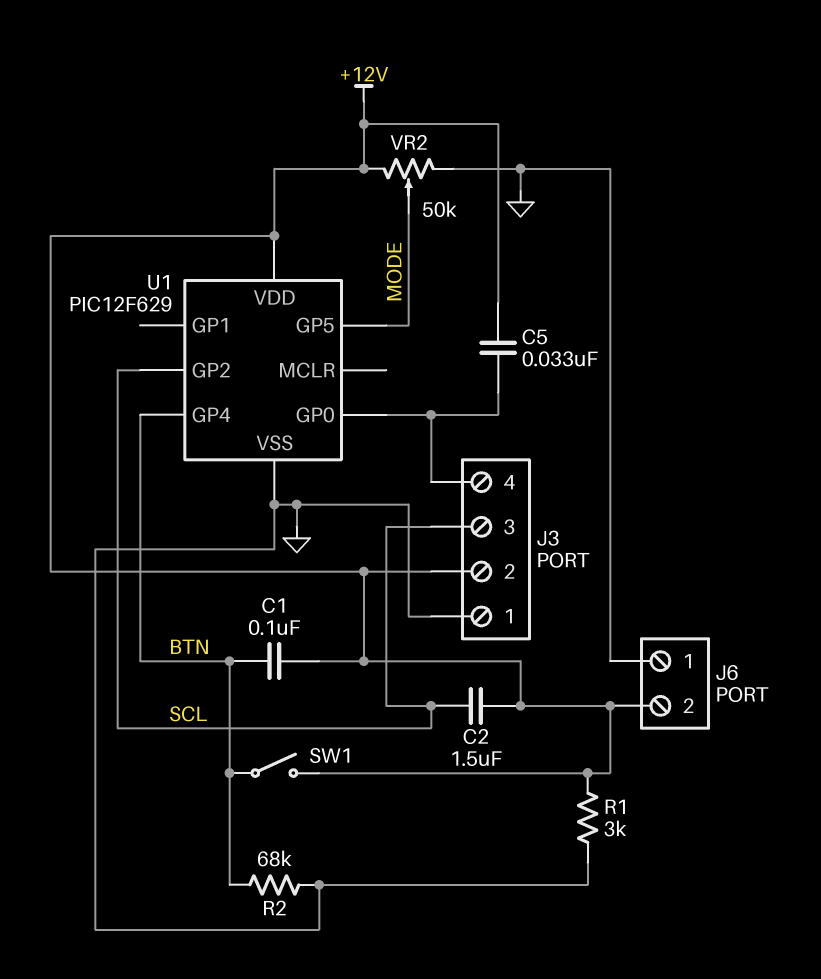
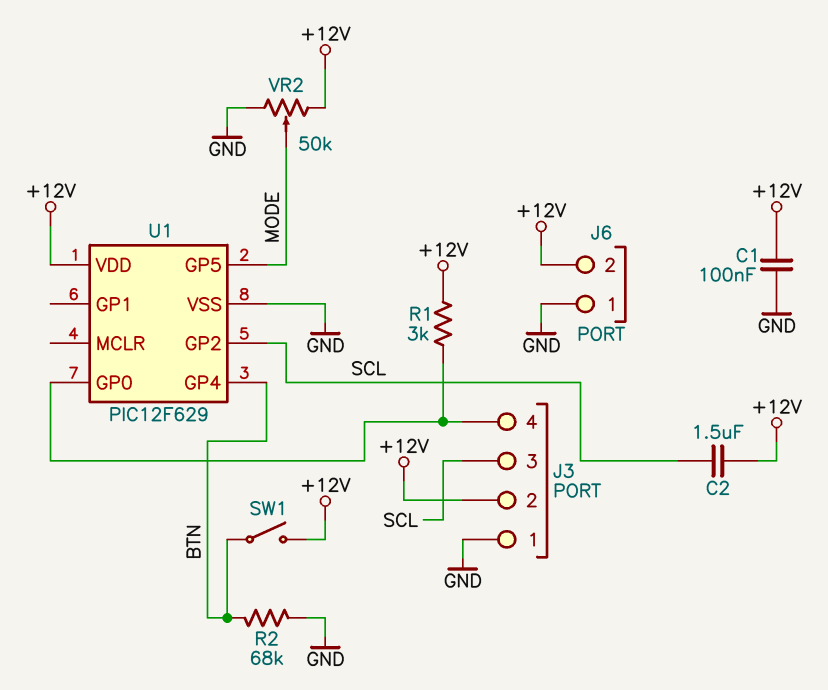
C1: 100nF (+12V, BTN) -> 100nF (+12V, GND)
C5: 33nF (+12V, J3/4) -> none
R1: 3k (+12V, GND) -> 3k (+12V, J3/4)

